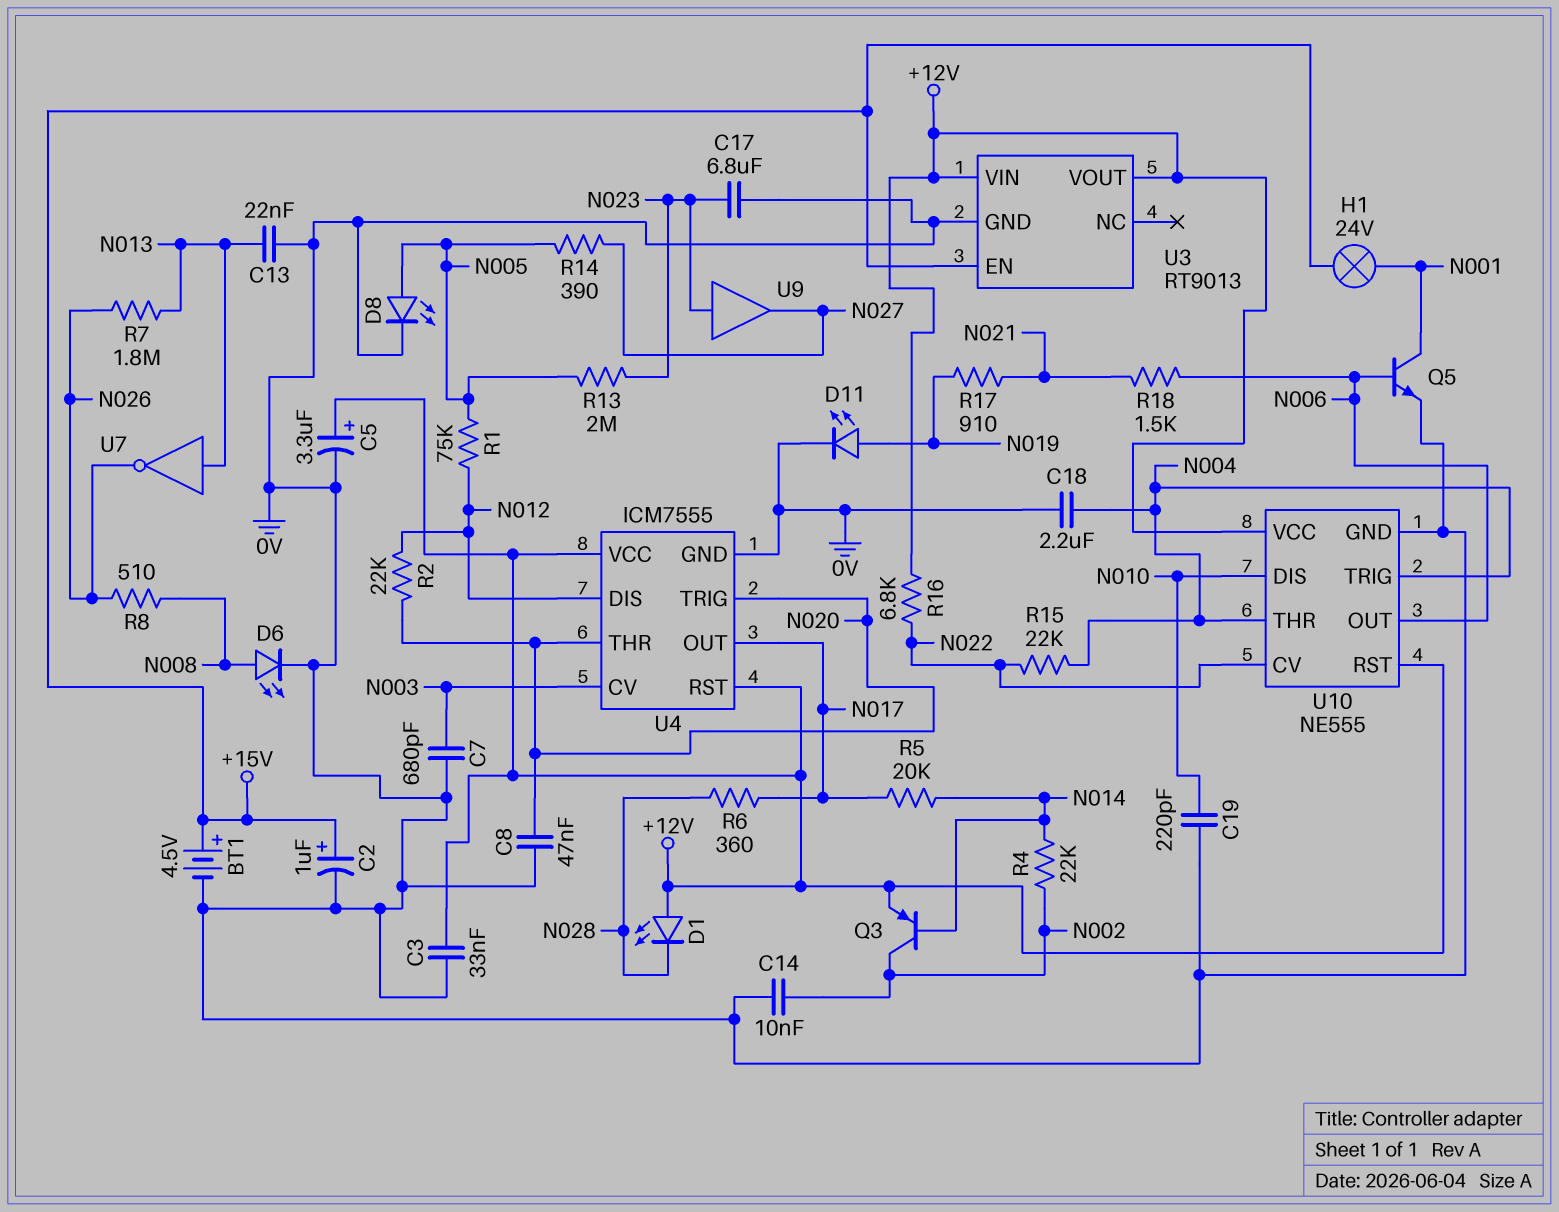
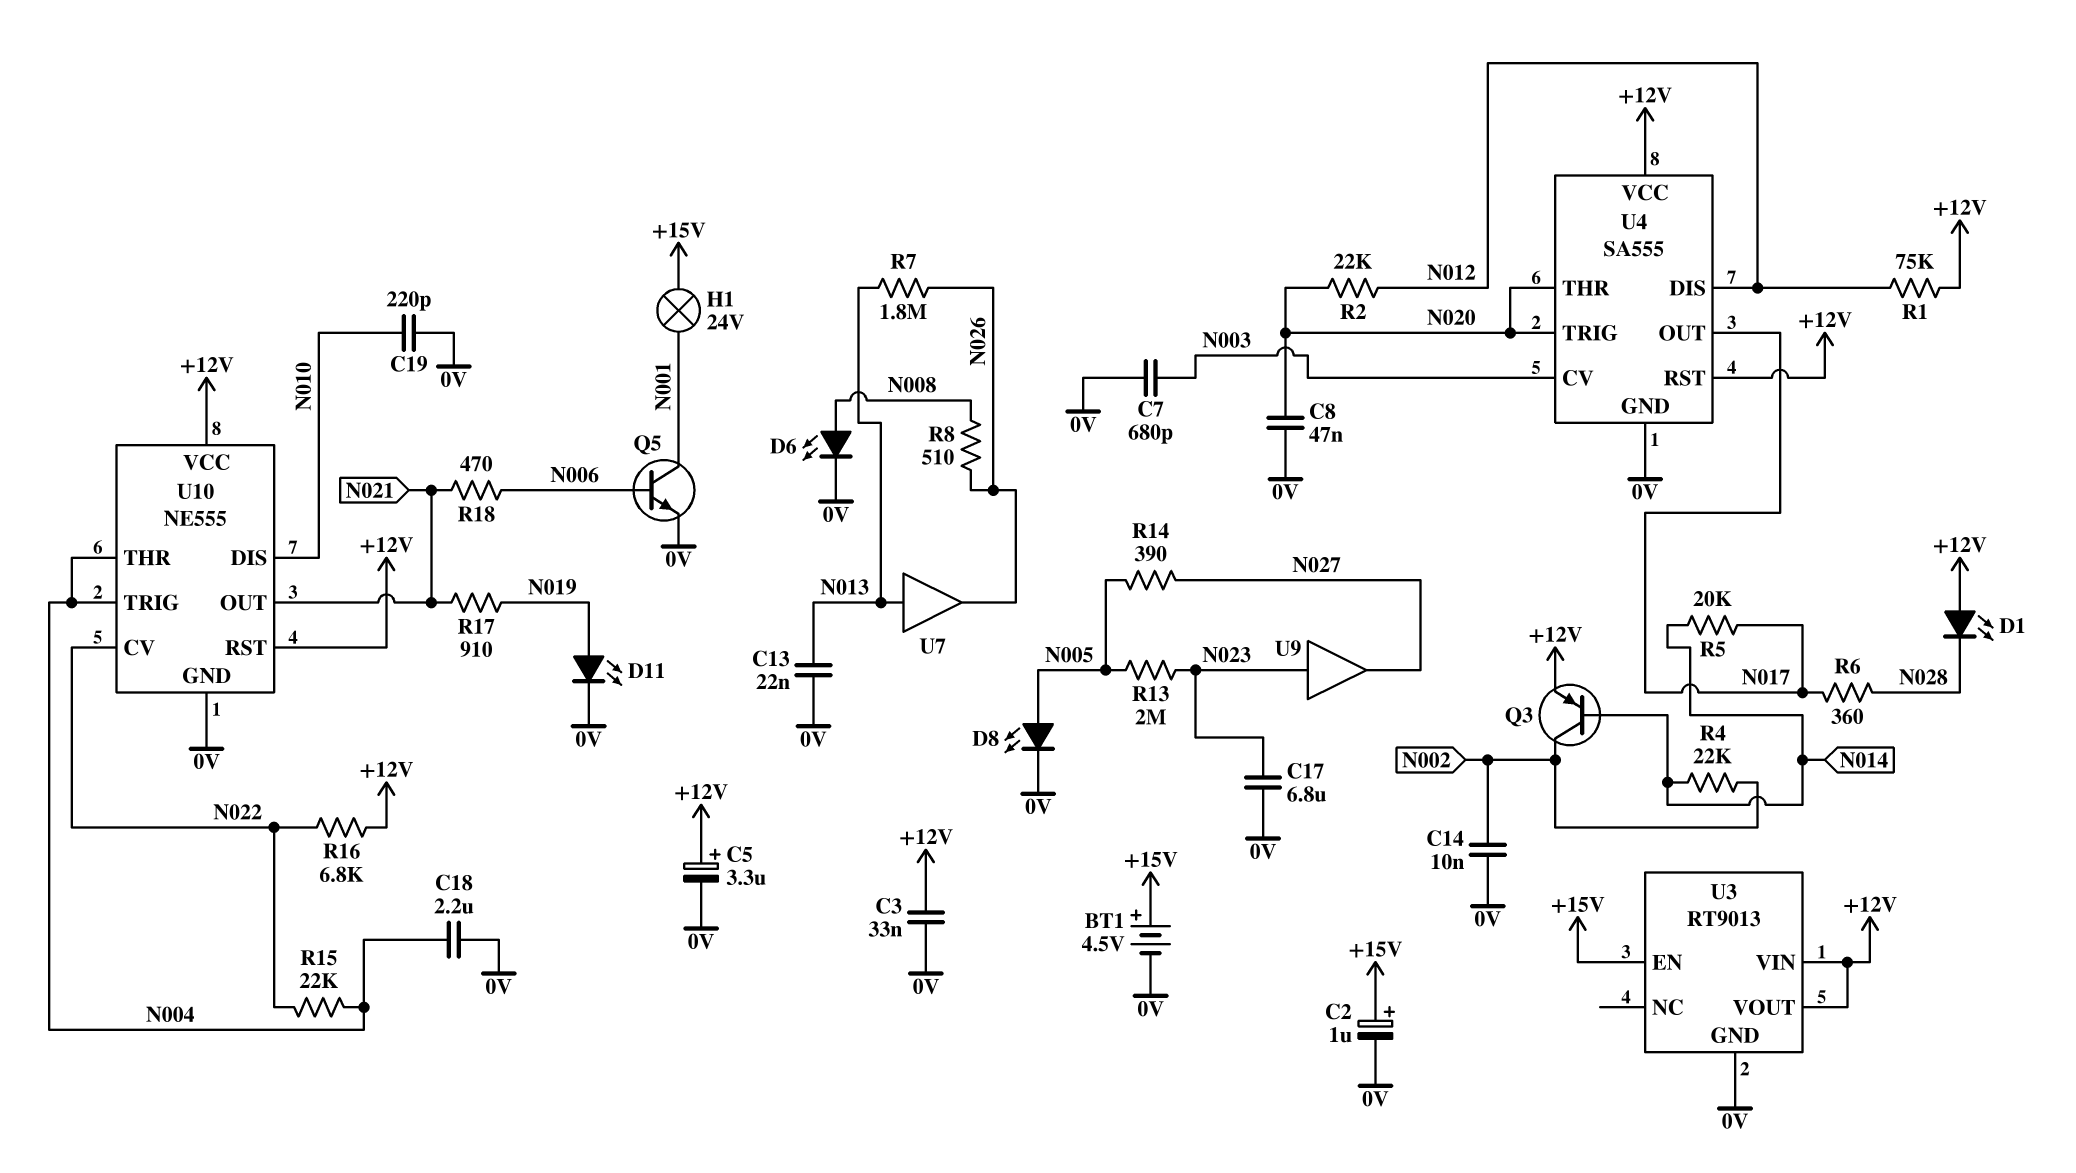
R1: 75k (N005, N012) -> 75k (+12V, N012)
R18: 1.5k (N006, N021) -> 470 (N006, N021)
U4: ICM7555 -> SA555
U7: NOT (in N013, out N026) -> buffer (in N013, out N026)
U10 pin OUT: N006 -> N021

